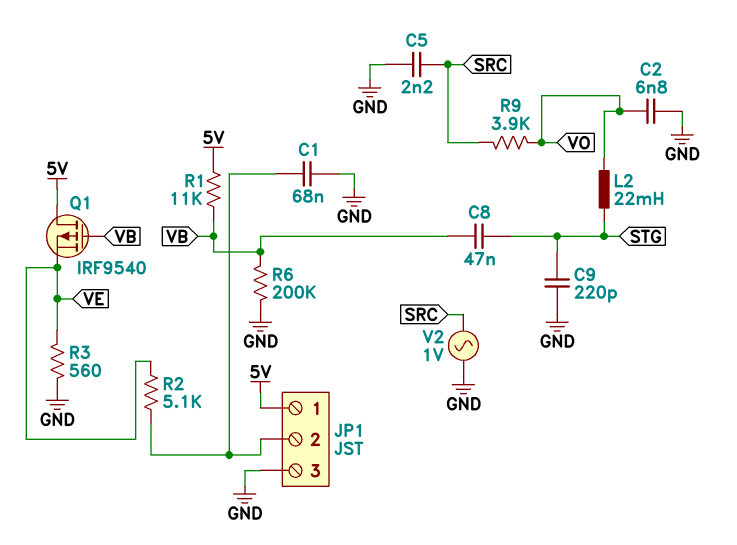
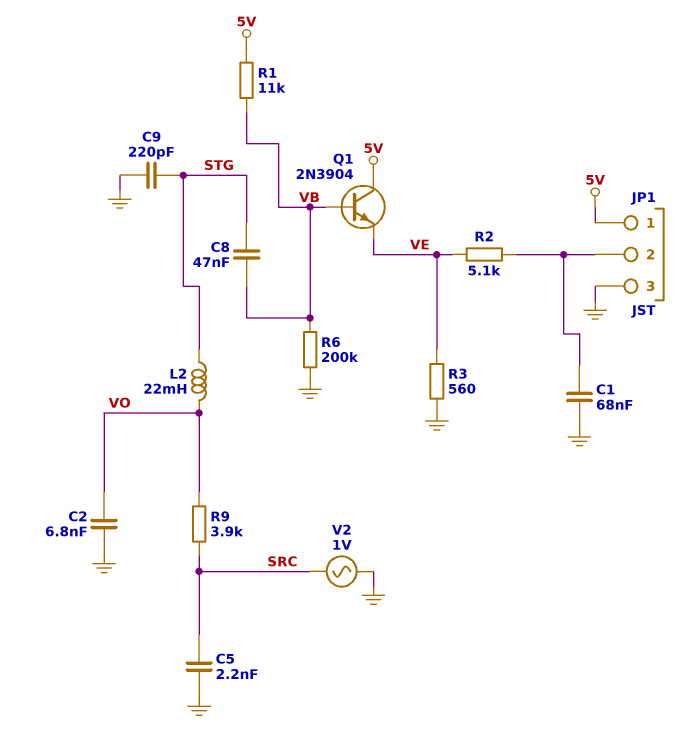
Q1: PMOS IRF9540 (G VB, D 5V, S VE) -> NPN 2N3904 (B VB, C 5V, E VE)

